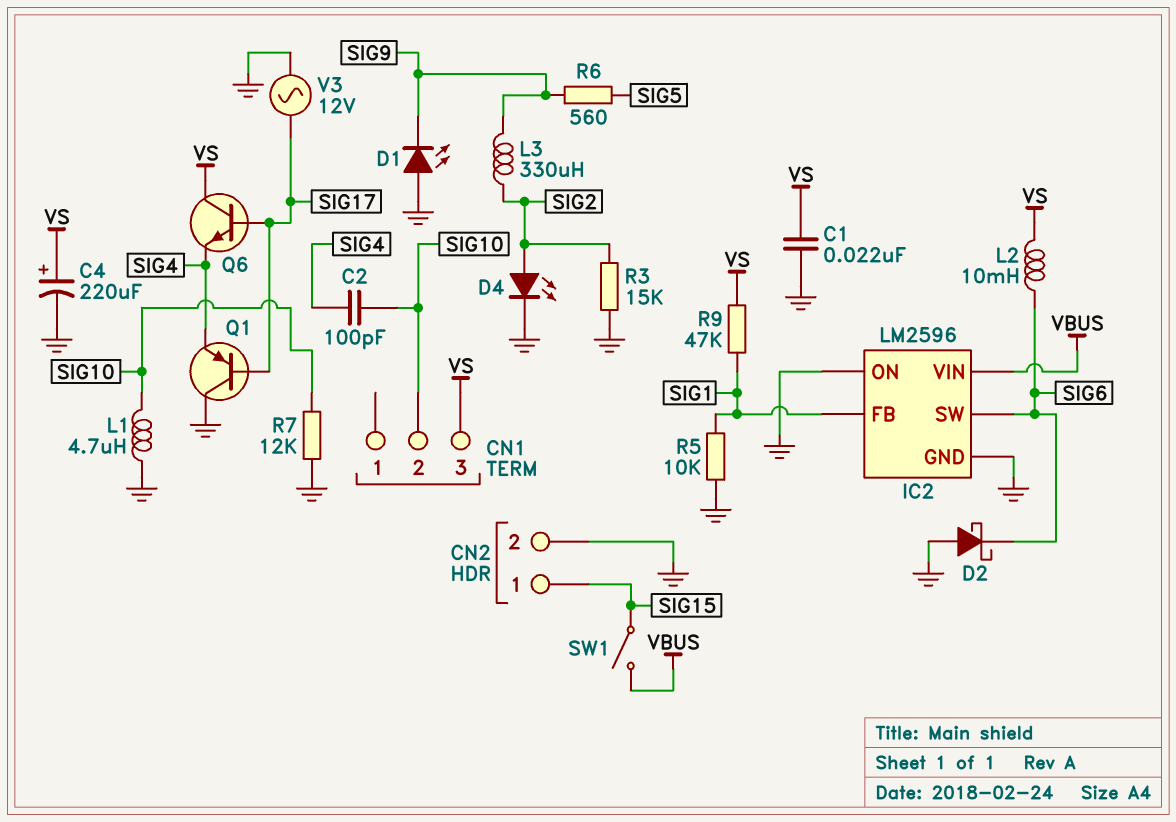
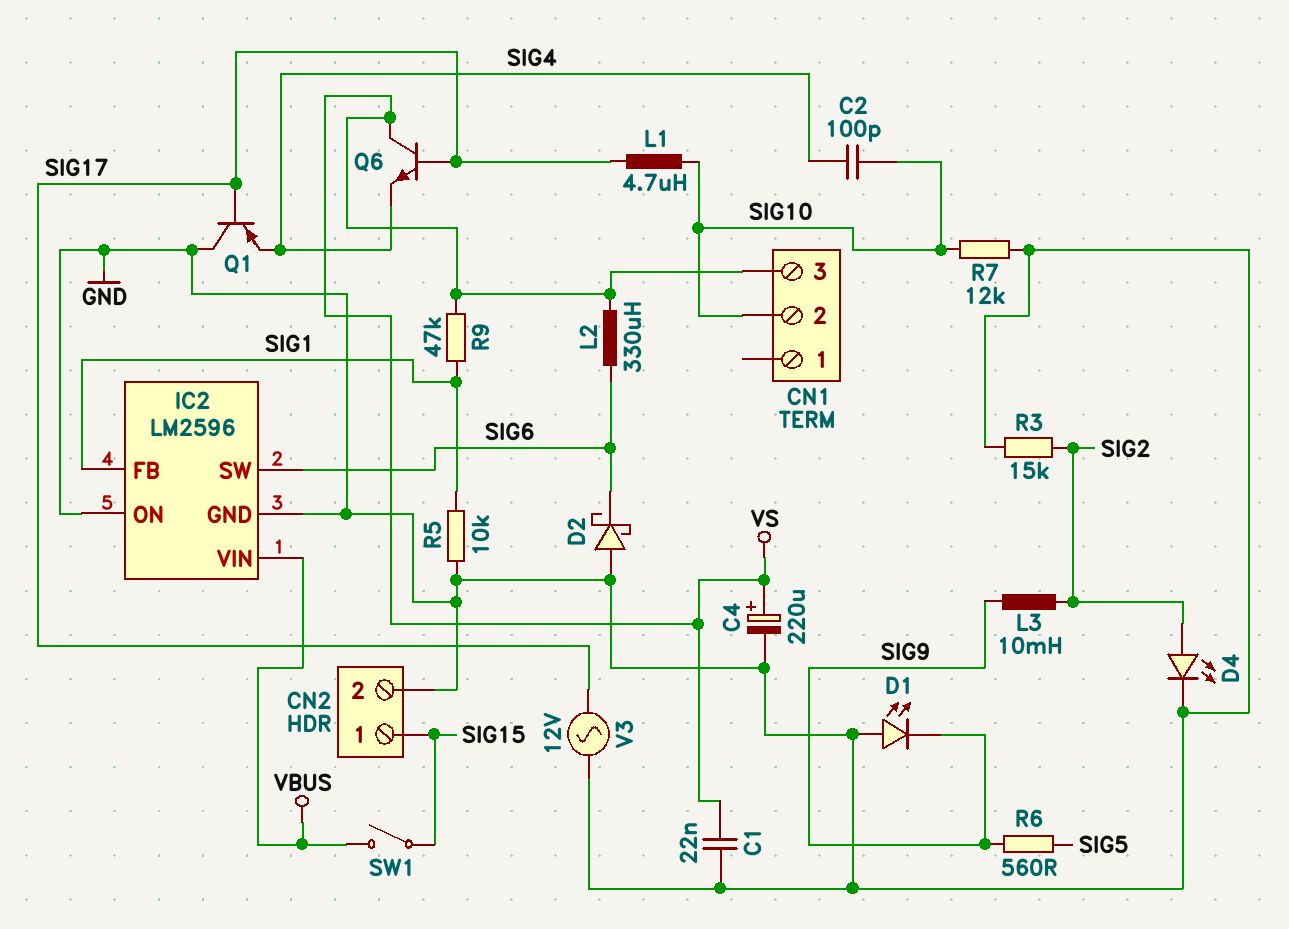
L1: 4.7uH (GND, SIG10) -> 4.7uH (SIG10, SIG17)
L2: 10mH (SIG6, VS) -> 330uH (SIG6, VS)
L3: 330uH (SIG2, SIG9) -> 10mH (SIG2, SIG9)

